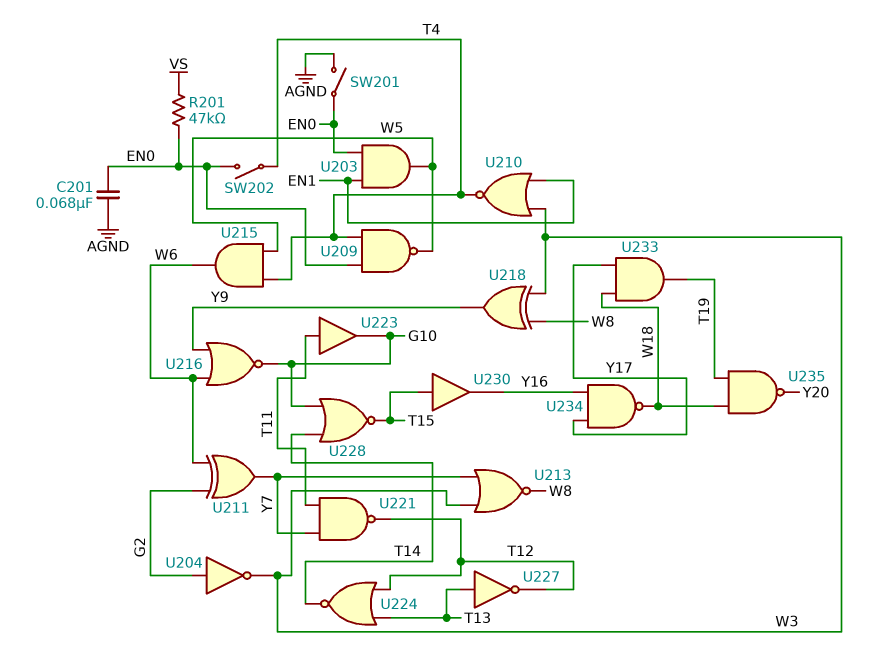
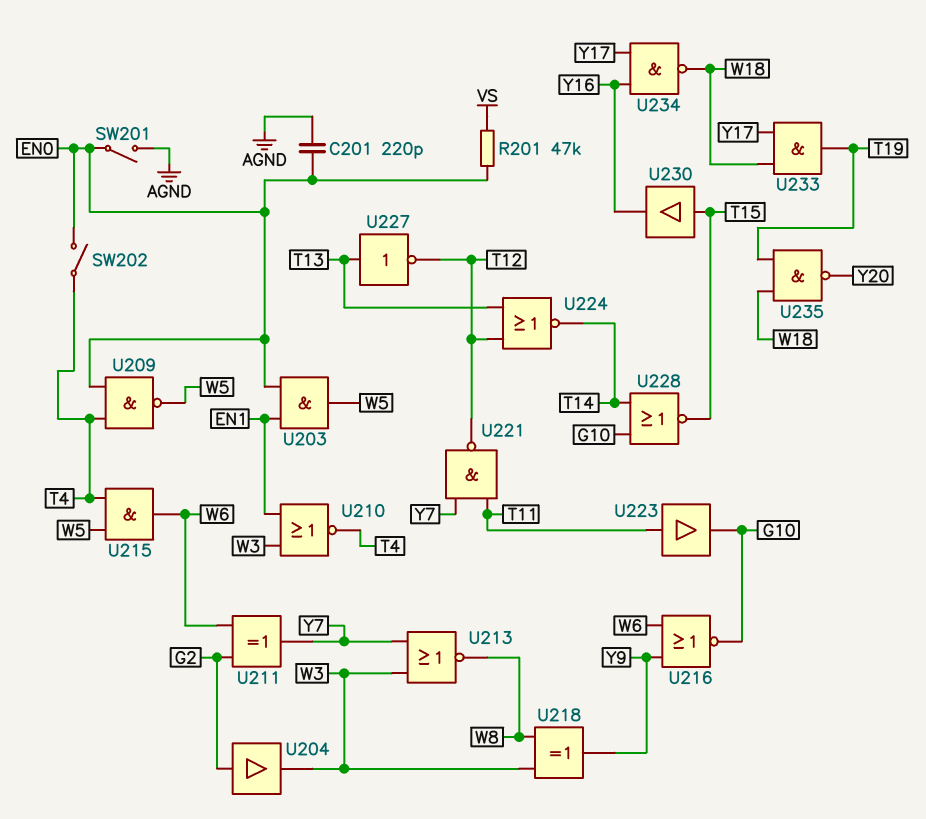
C201: 68nF (AGND, EN0) -> 220pF (AGND, EN0)
U204: NOT (in G2, out W3) -> buffer (in G2, out W3)

